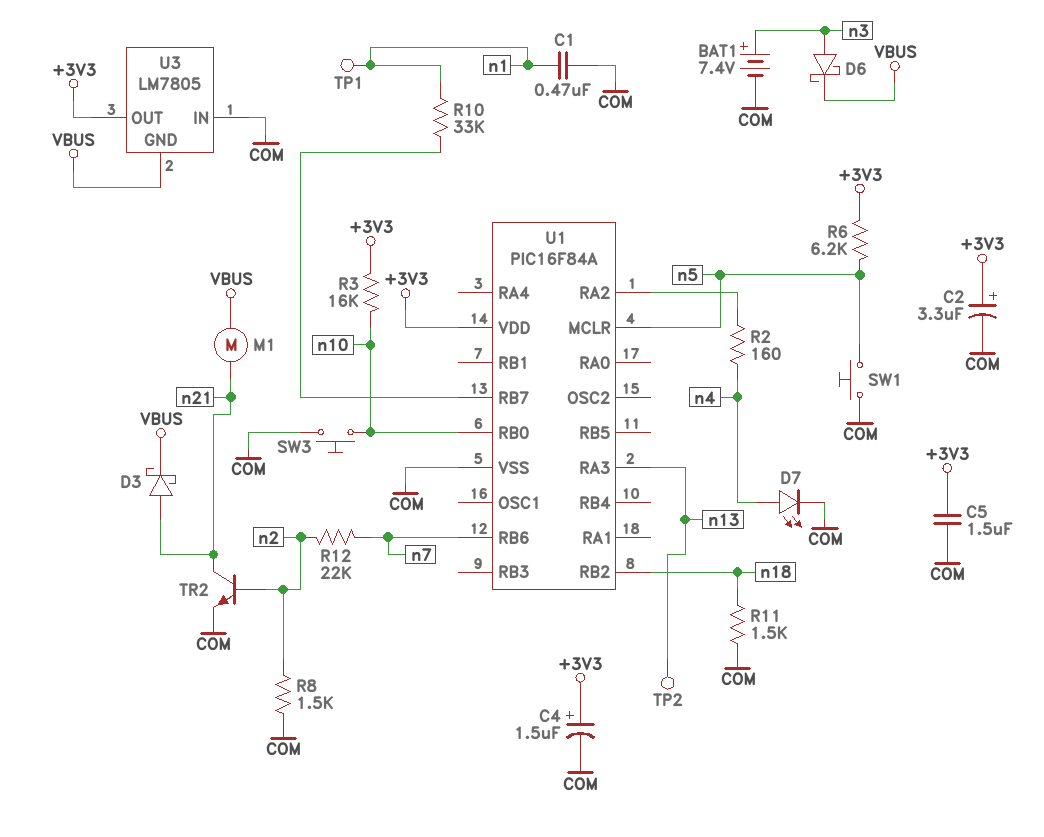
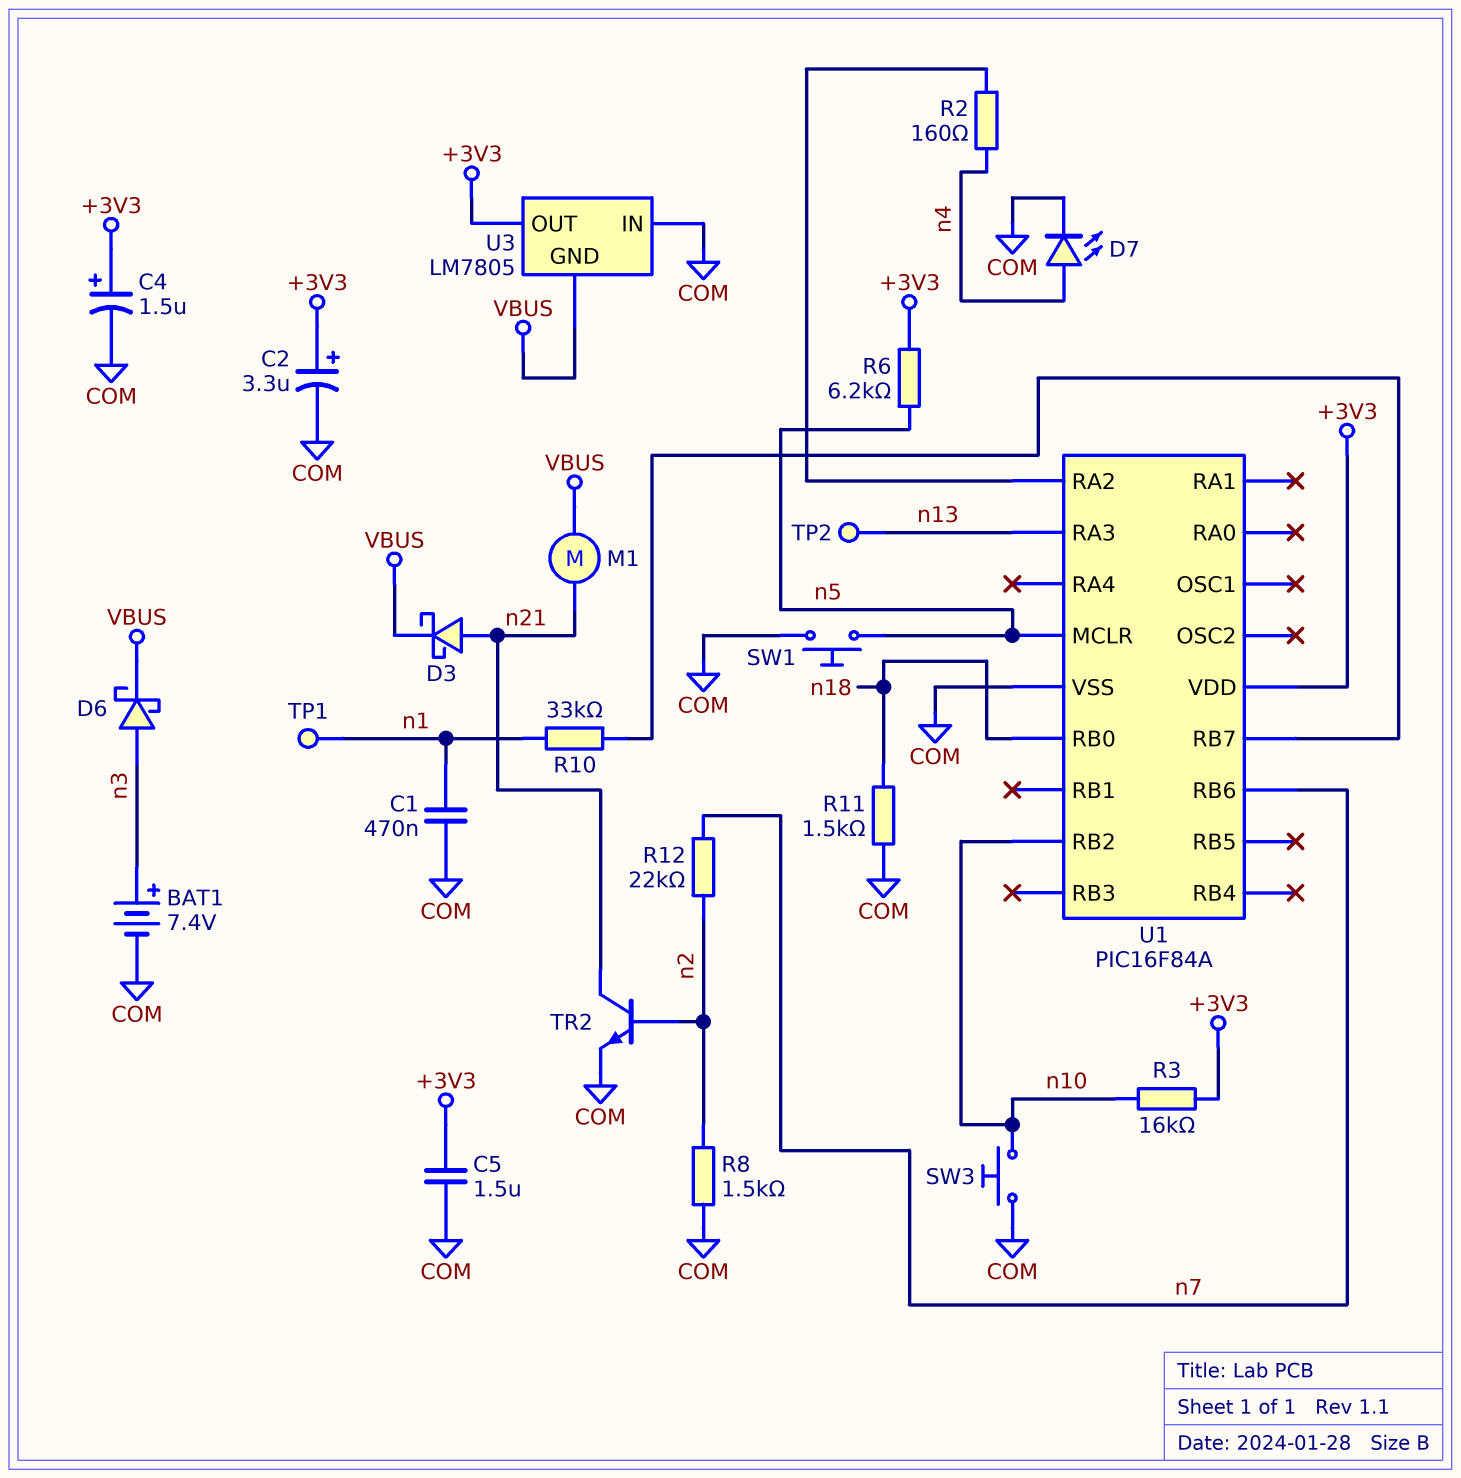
U1 pin RB0: n10 -> n18
U1 pin RB2: n18 -> n10

